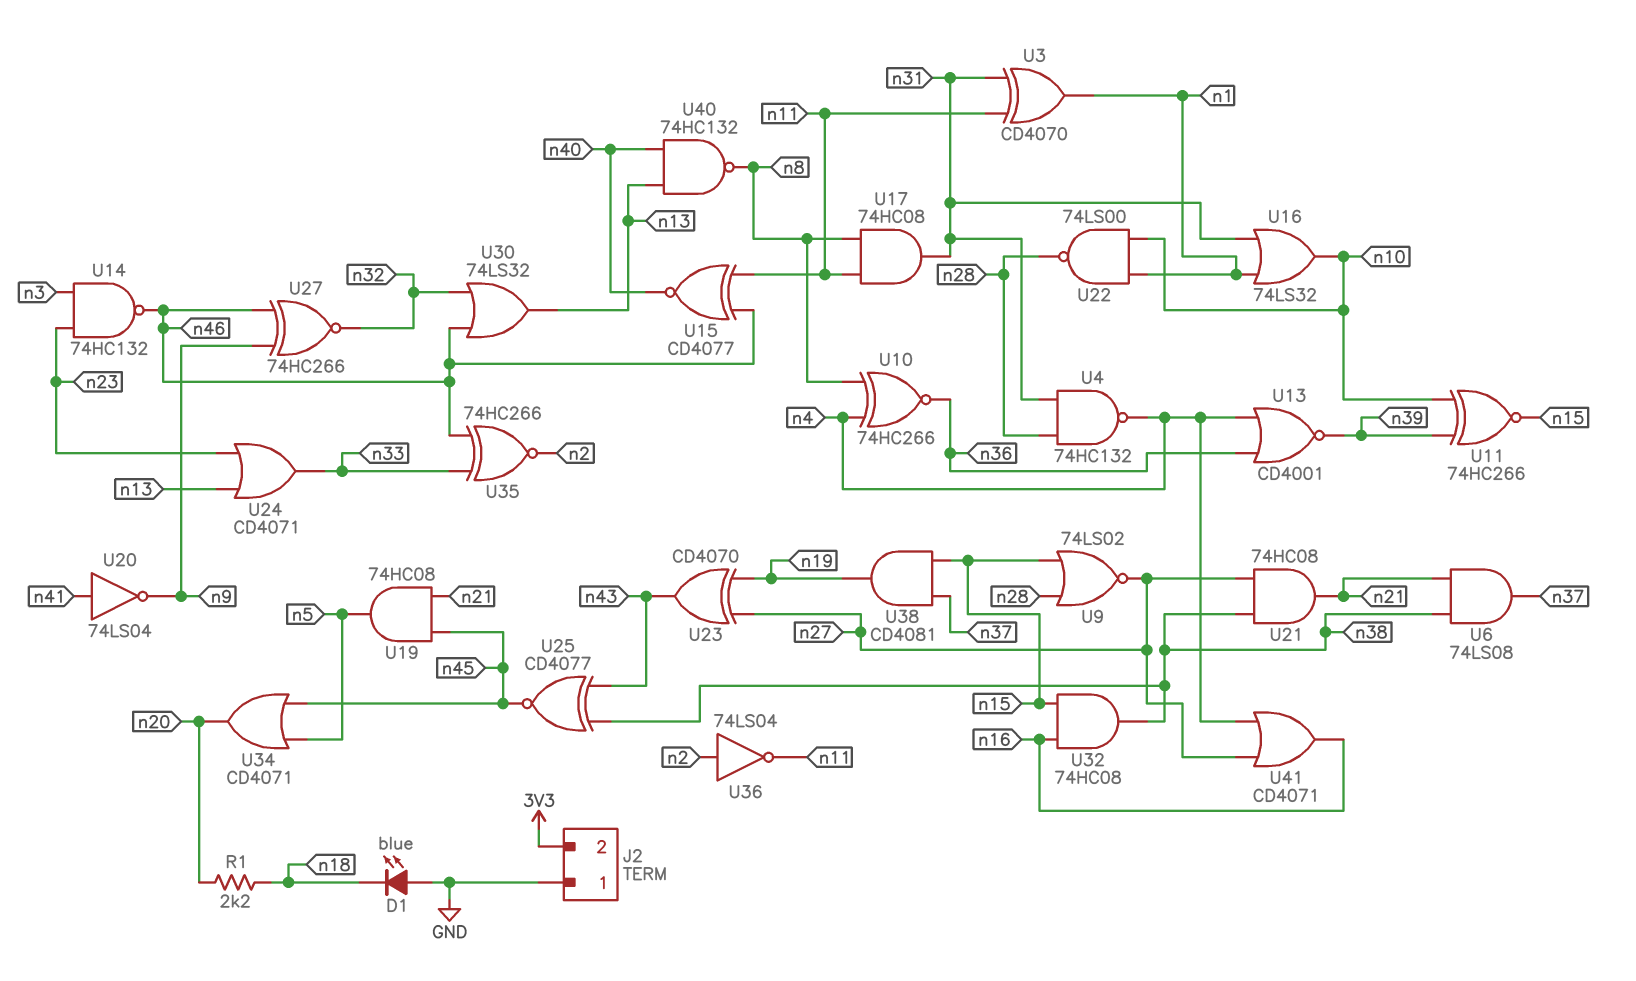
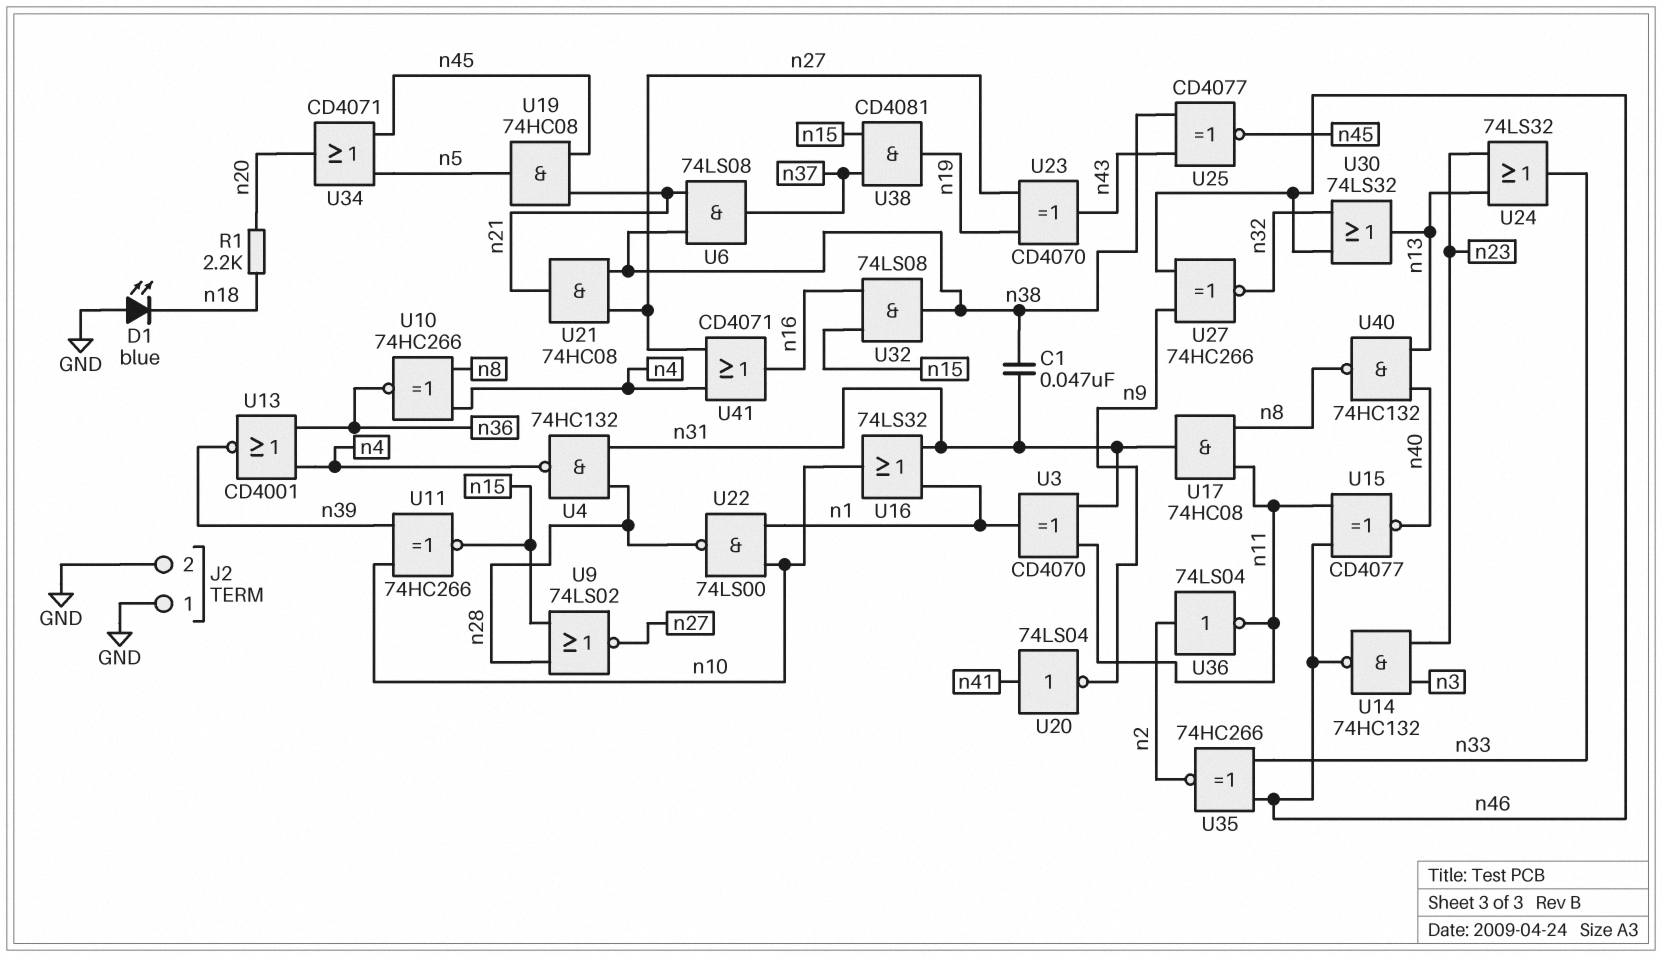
C1: none -> 47nF (n31, n38)
J2 pin 2: 3V3 -> GND
U24: OR CD4071 (in n13, in n23, out n33) -> OR 74LS32 (in n13, in n23, out n33)
U32: AND 74HC08 (in n15, in n16, out n38) -> AND 74LS08 (in n15, in n16, out n38)

